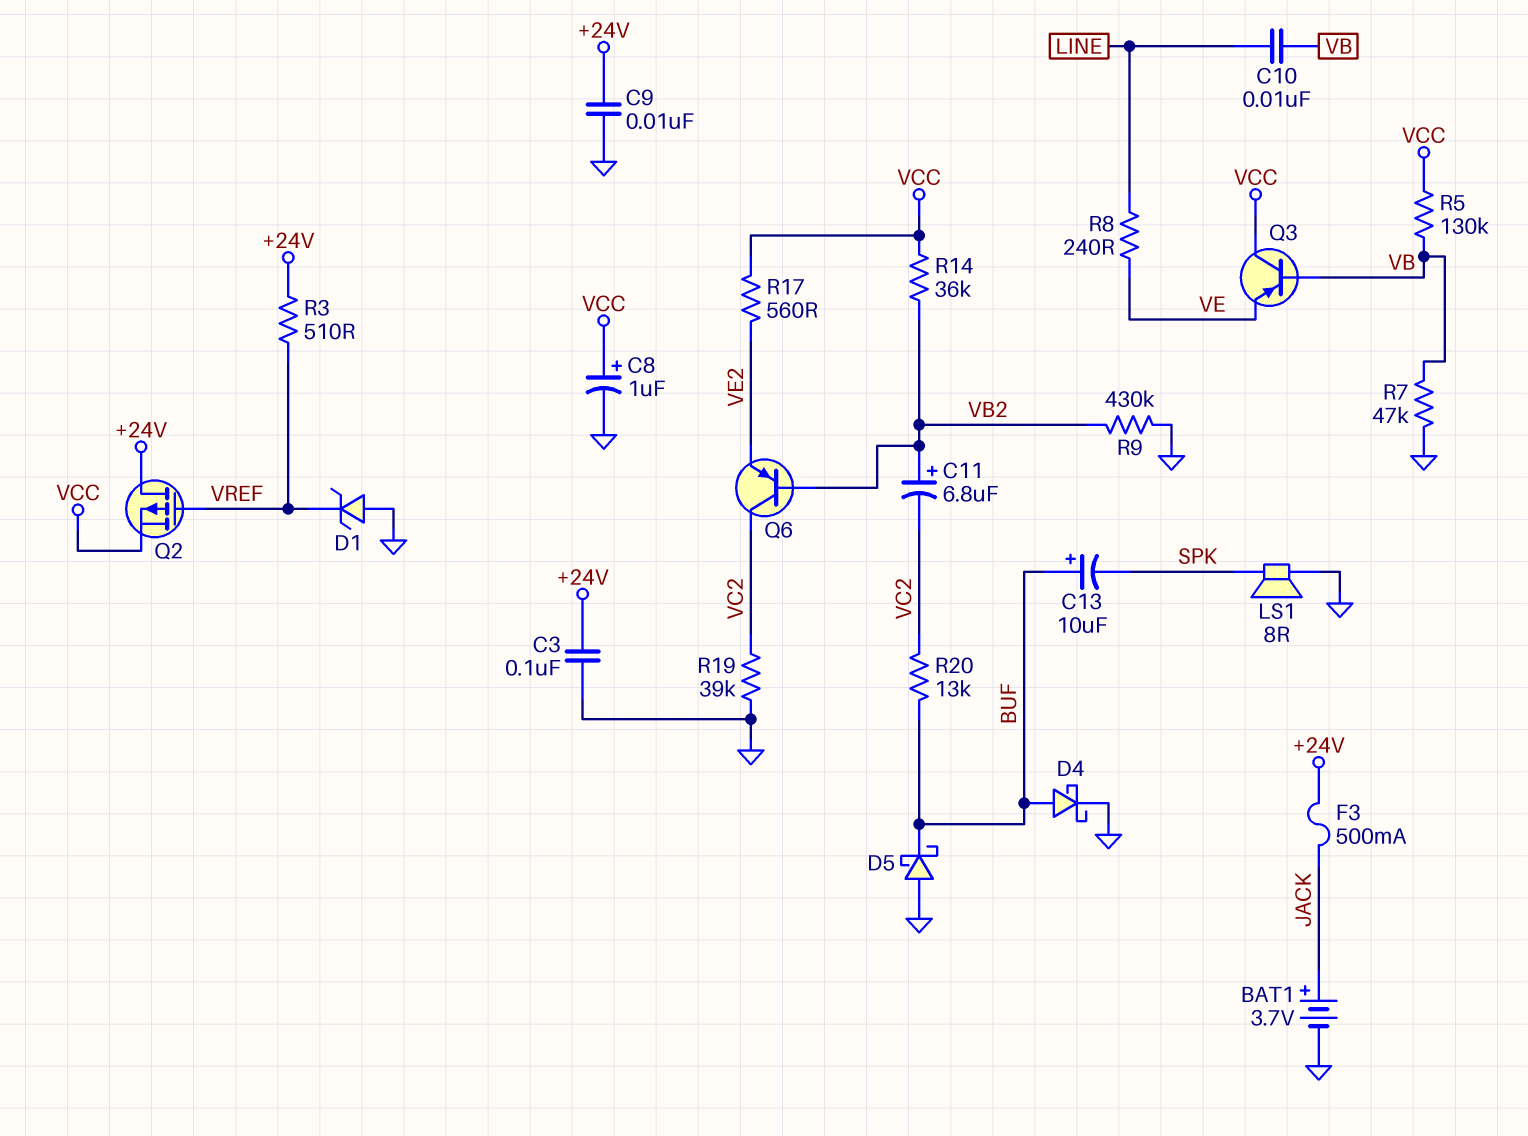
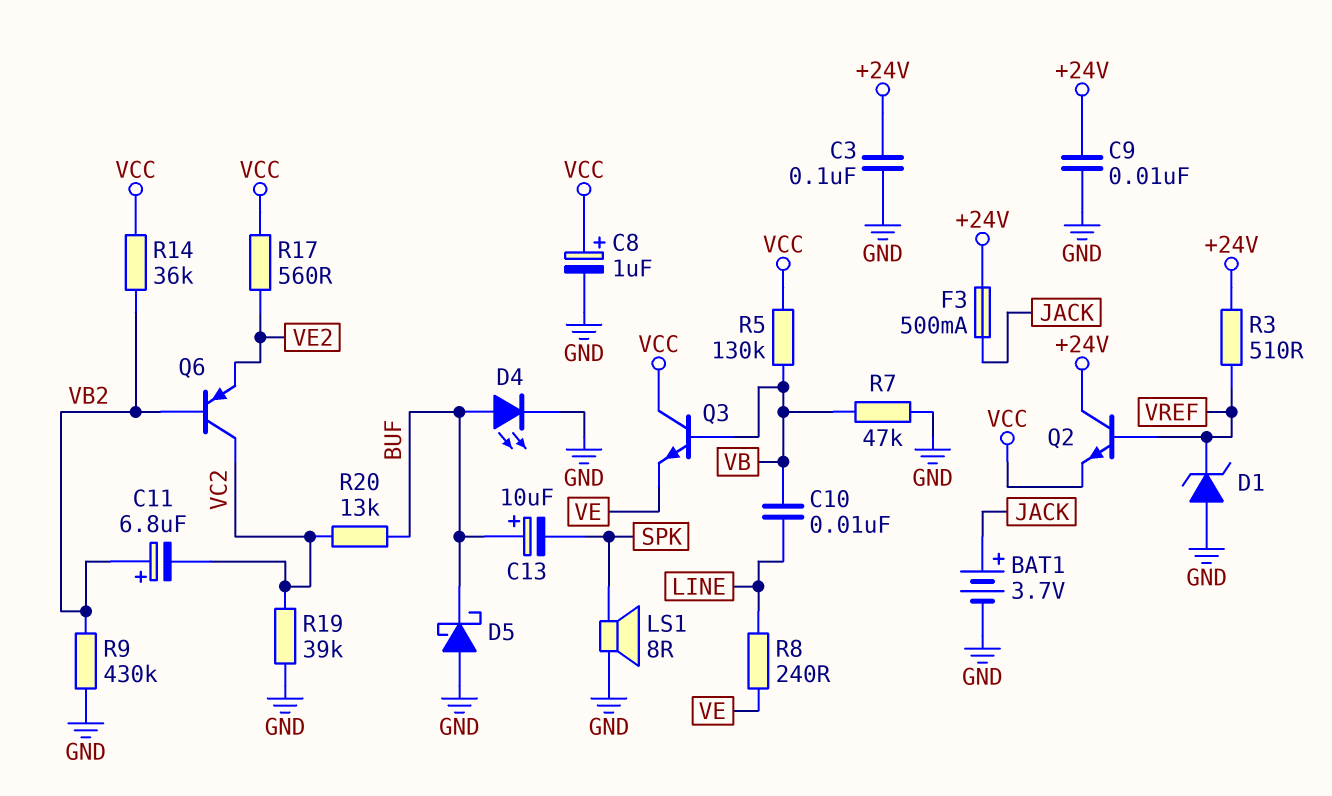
D4: schottky (A BUF, K GND) -> LED (A BUF, K GND)
Q2: PMOS (G VREF, D +24V, S VCC) -> NPN (B VREF, C +24V, E VCC)
Q3: PNP (B VB, C VCC, E VE) -> NPN (B VB, C VCC, E VE)

